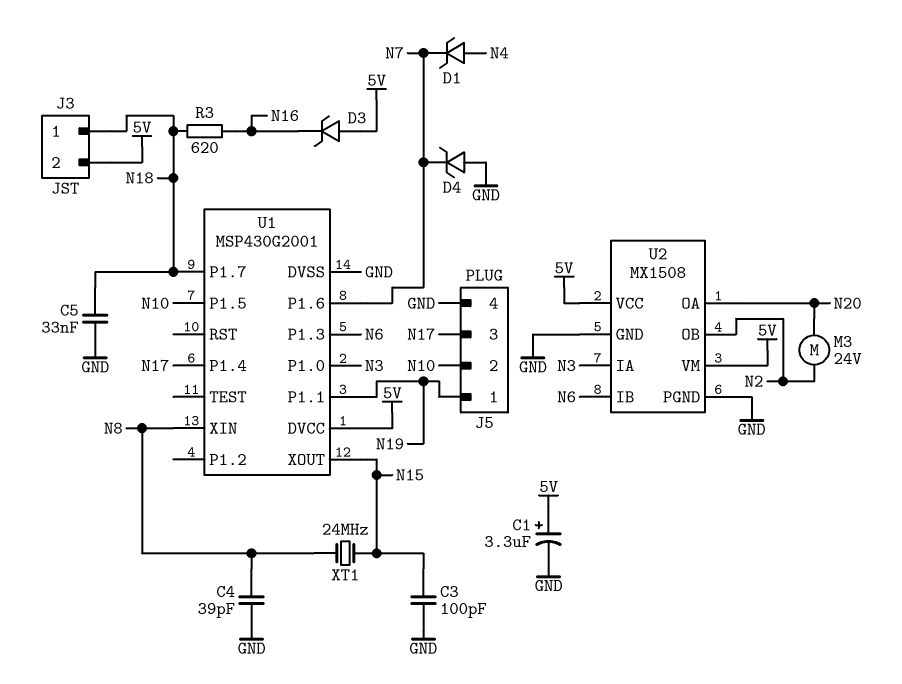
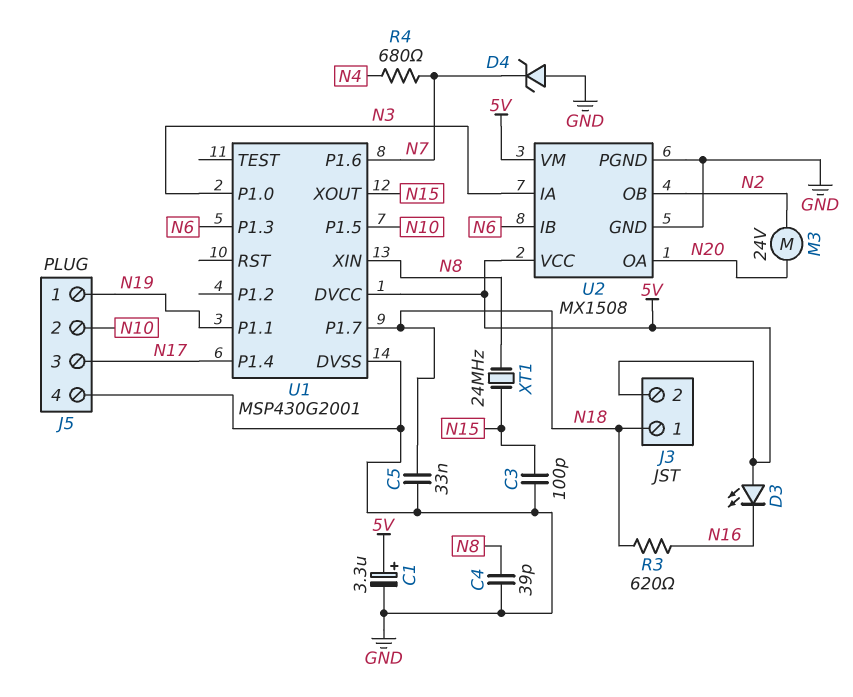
D1: zener (A N4, K N7) -> none
D3: zener (A 5V, K N16) -> LED (A 5V, K N16)
R4: none -> 680 (N4, N7)

